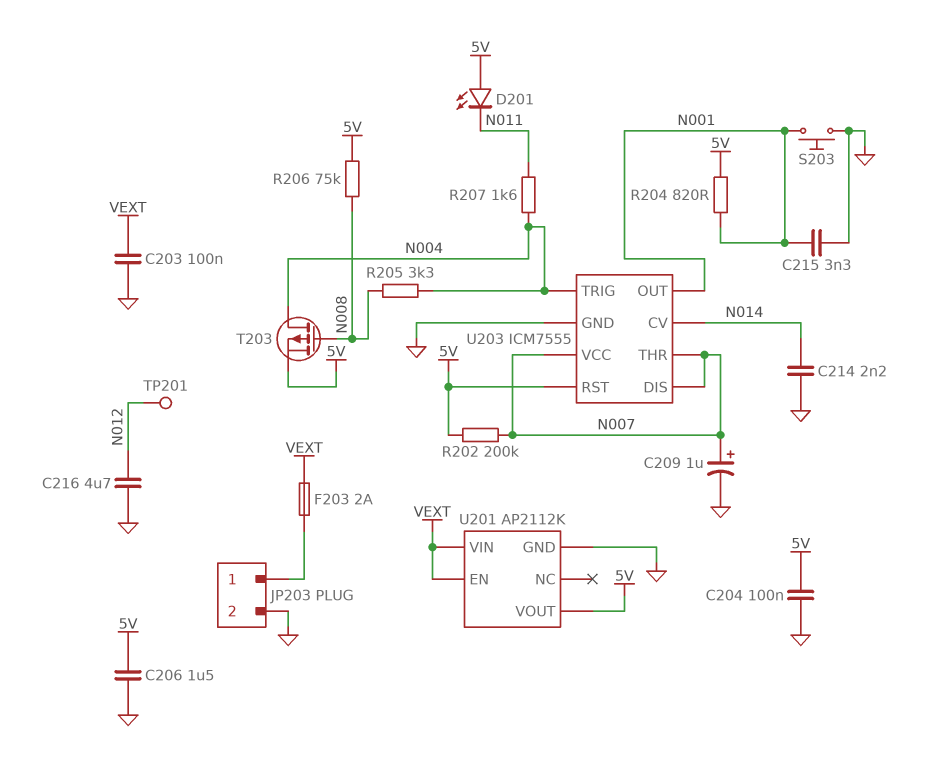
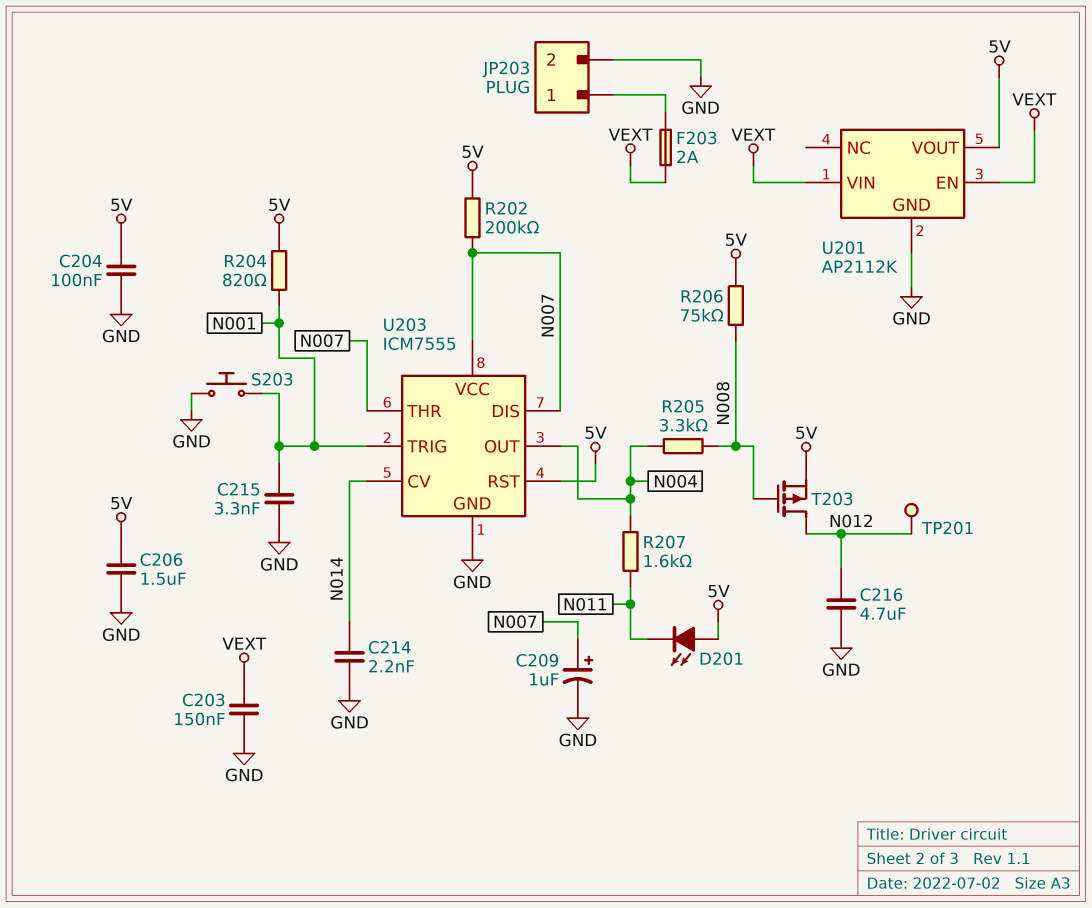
C203: 100nF (GND, VEXT) -> 150nF (GND, VEXT)
T203: PMOS (G N008, D N004, S 5V) -> PMOS (G N008, D N012, S 5V)
U203 pin OUT: N001 -> N004
U203 pin TRIG: N004 -> N001

